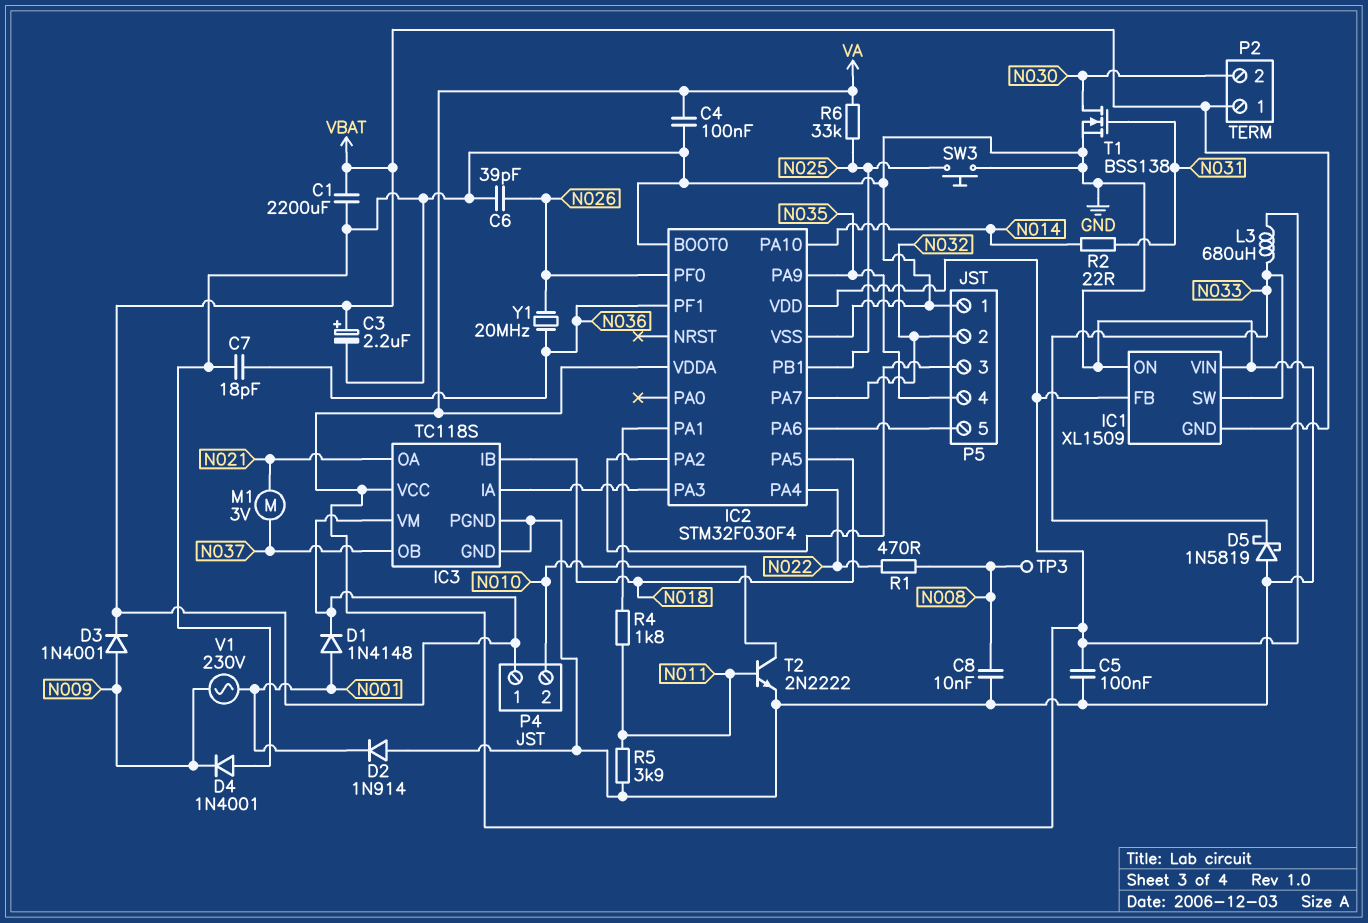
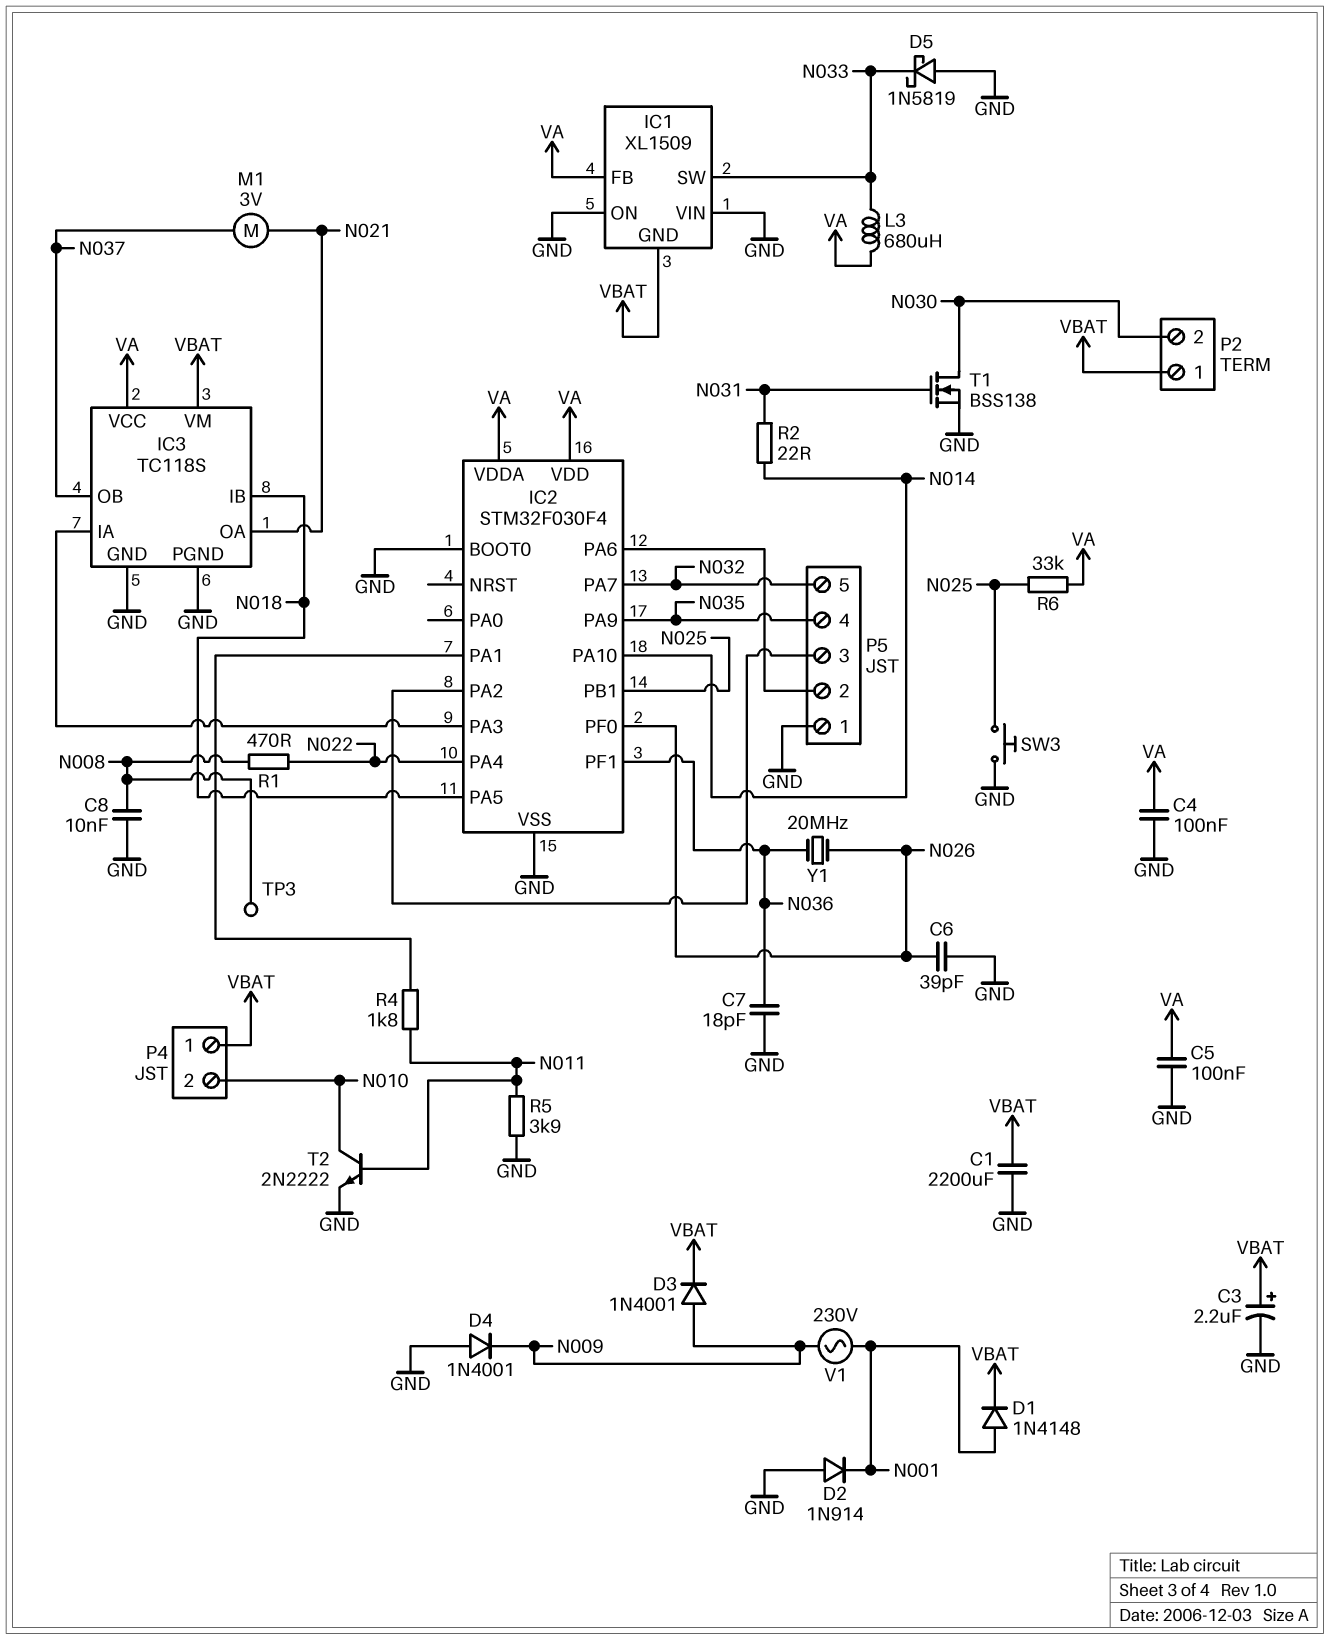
P5 pin 2: N032 -> IC2/PA6
P5 pin 5: IC2/PA6 -> N032

